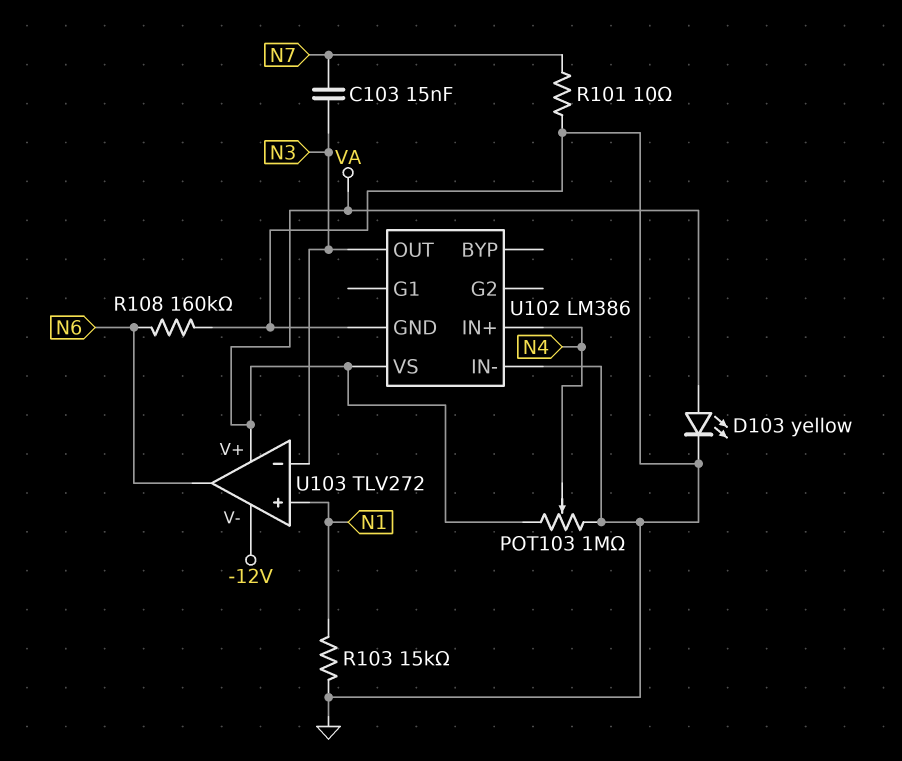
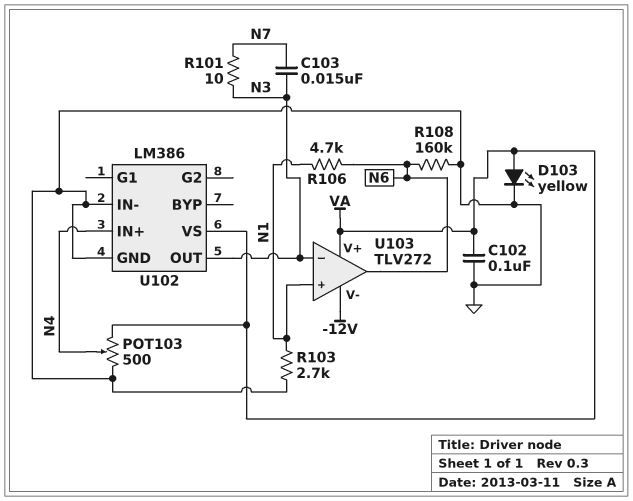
C102: none -> 100nF (GND, VA)
POT103: 1M (GND, VA, wiper N4) -> 500 (GND, VA, wiper N4)
R101: 10 (GND, N7) -> 10 (N3, N7)
R103: 15k (GND, N1) -> 2.7k (GND, N1)
R106: none -> 4.7k (N1, N6)

